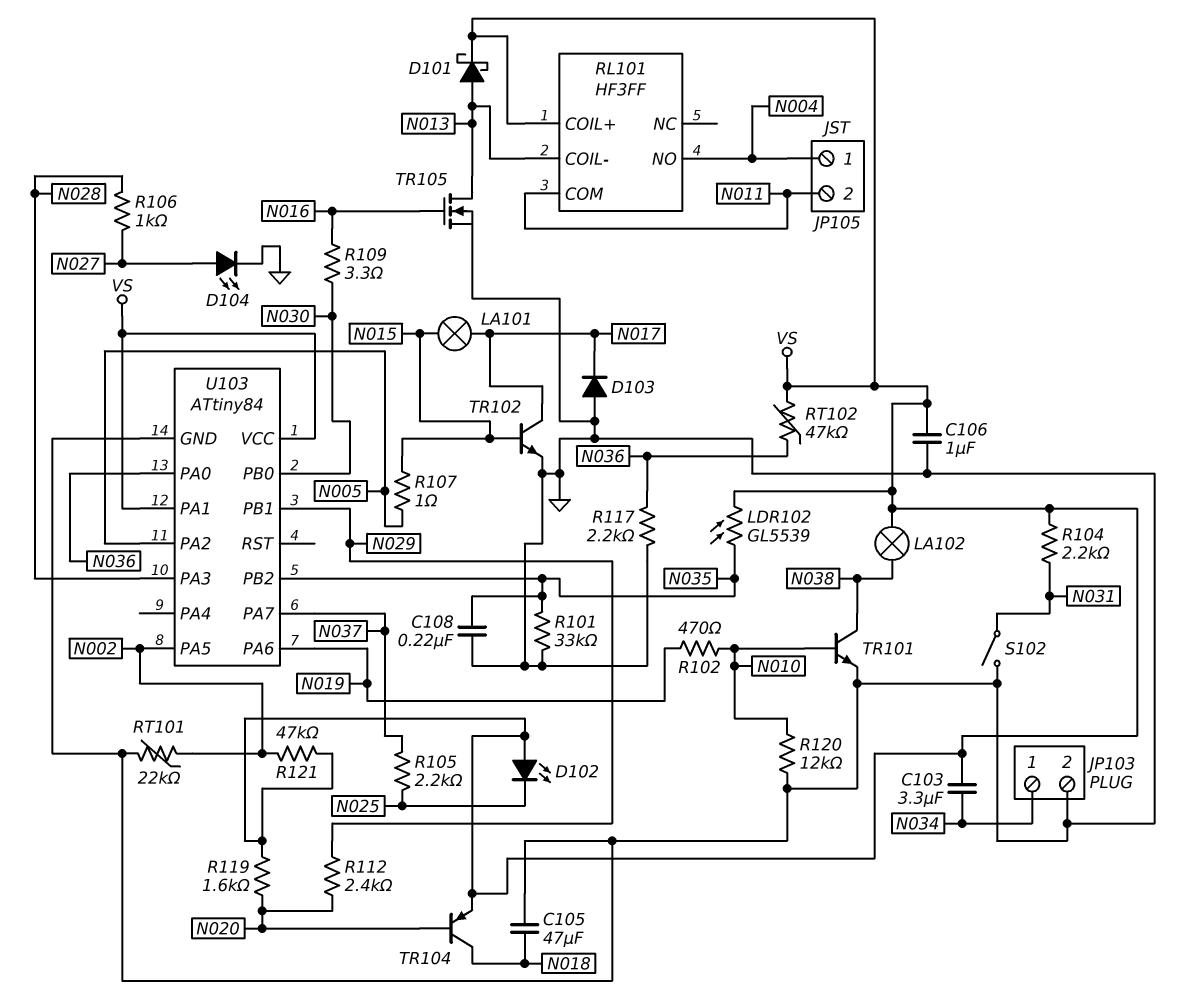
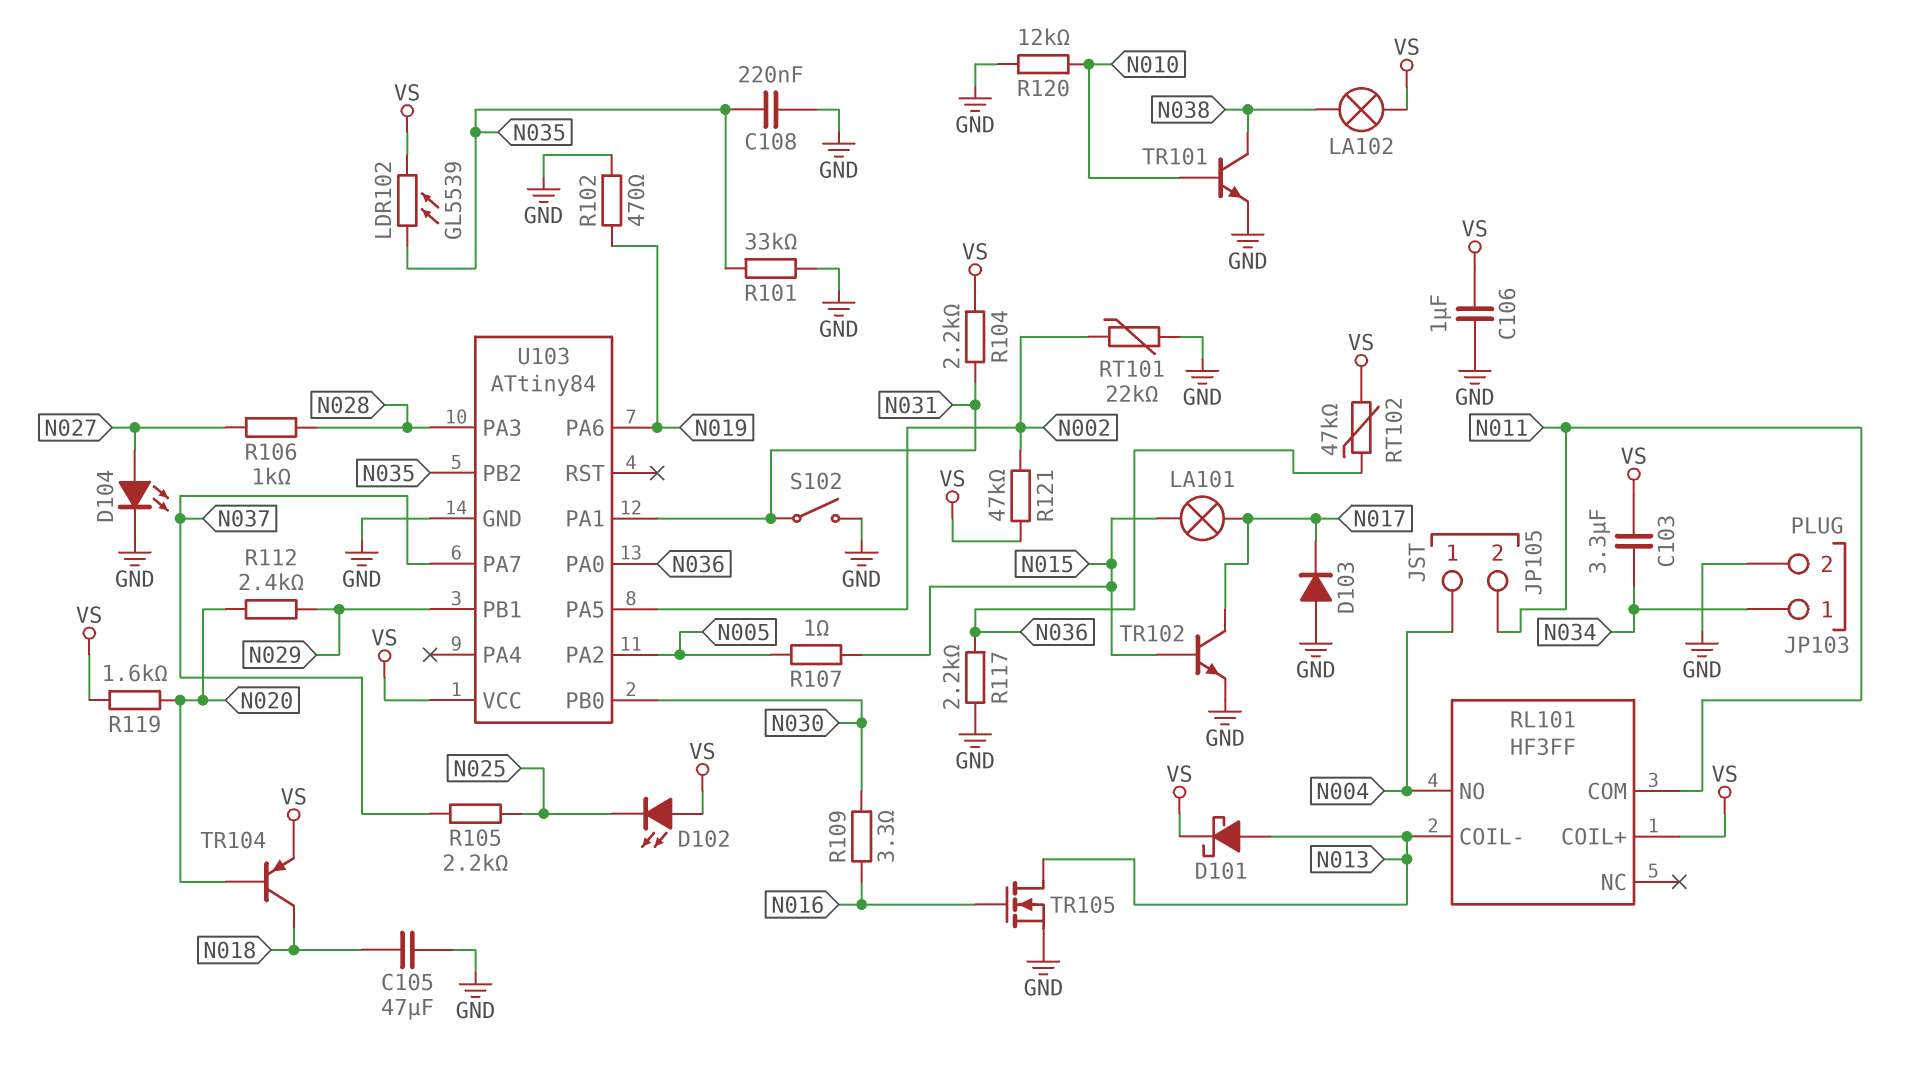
R102: 470 (N010, N019) -> 470 (GND, N019)
U103 pin PA1: VS -> N031

